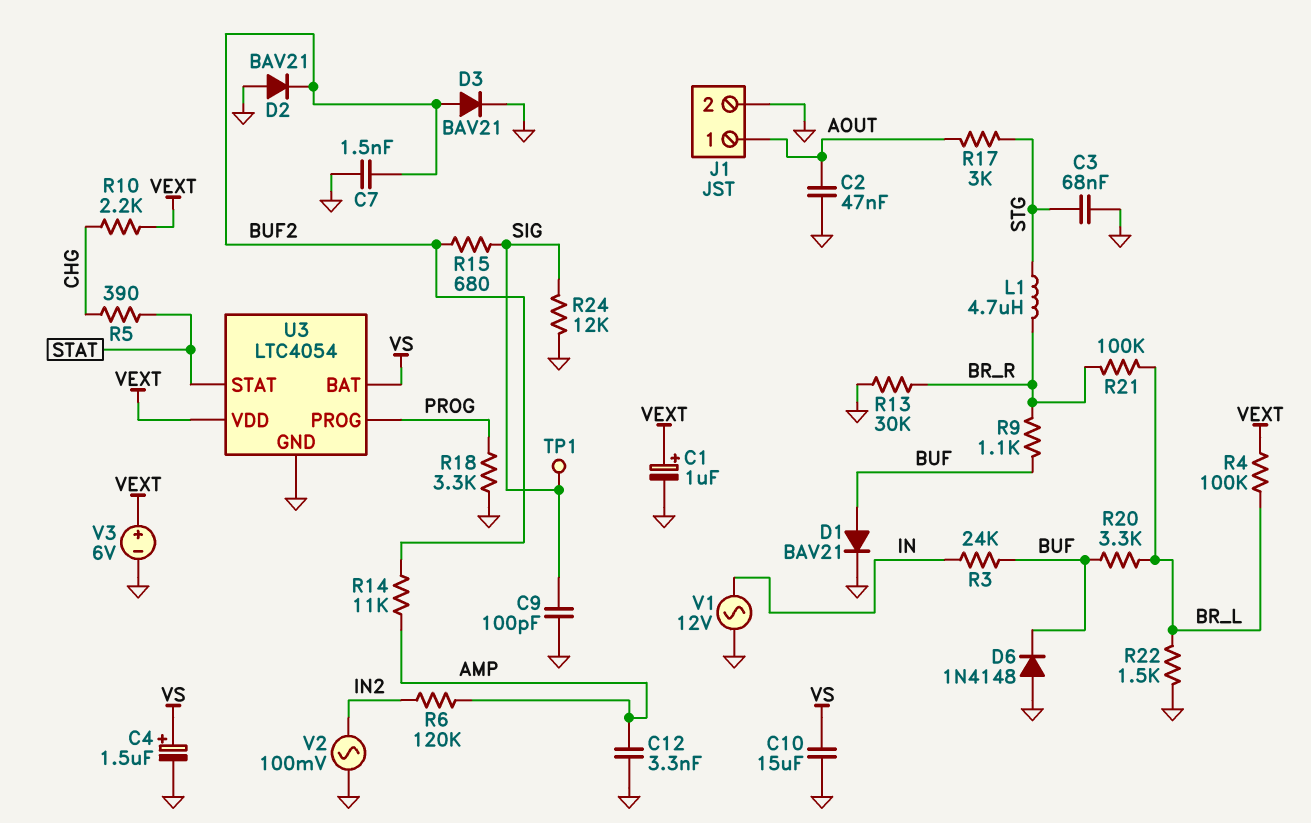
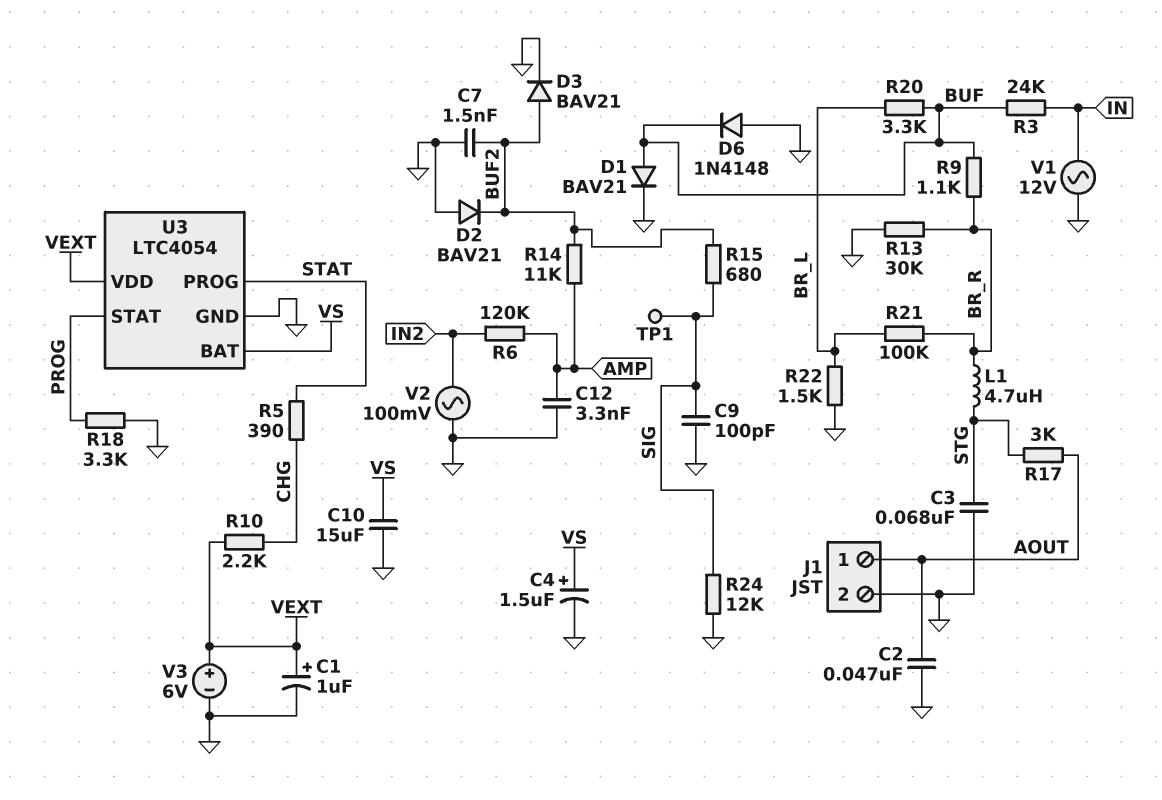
R4: 100k (BR_L, VEXT) -> none
U3 pin PROG: PROG -> STAT
U3 pin STAT: STAT -> PROG

